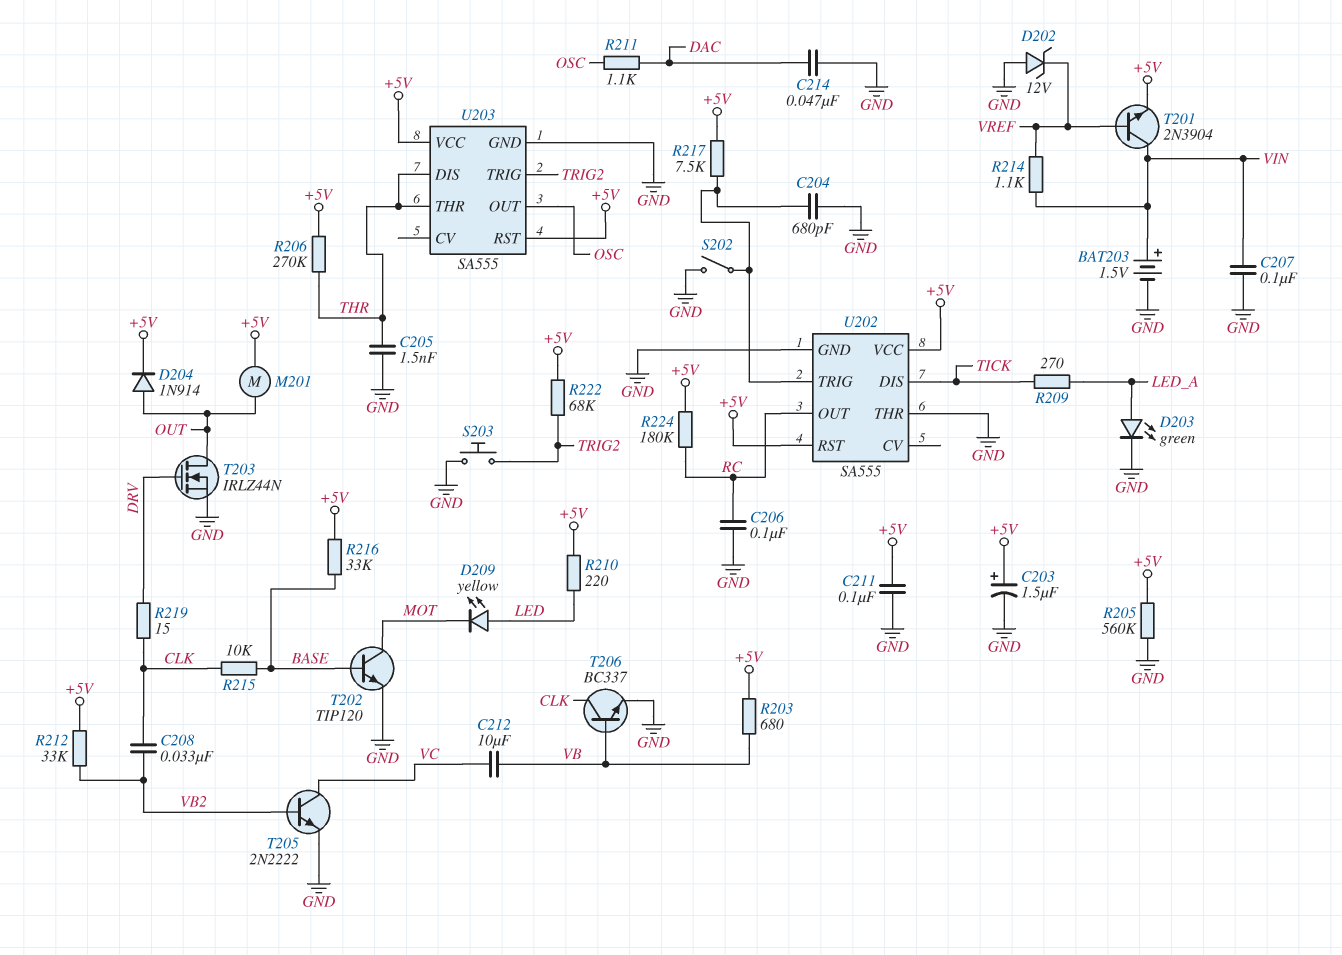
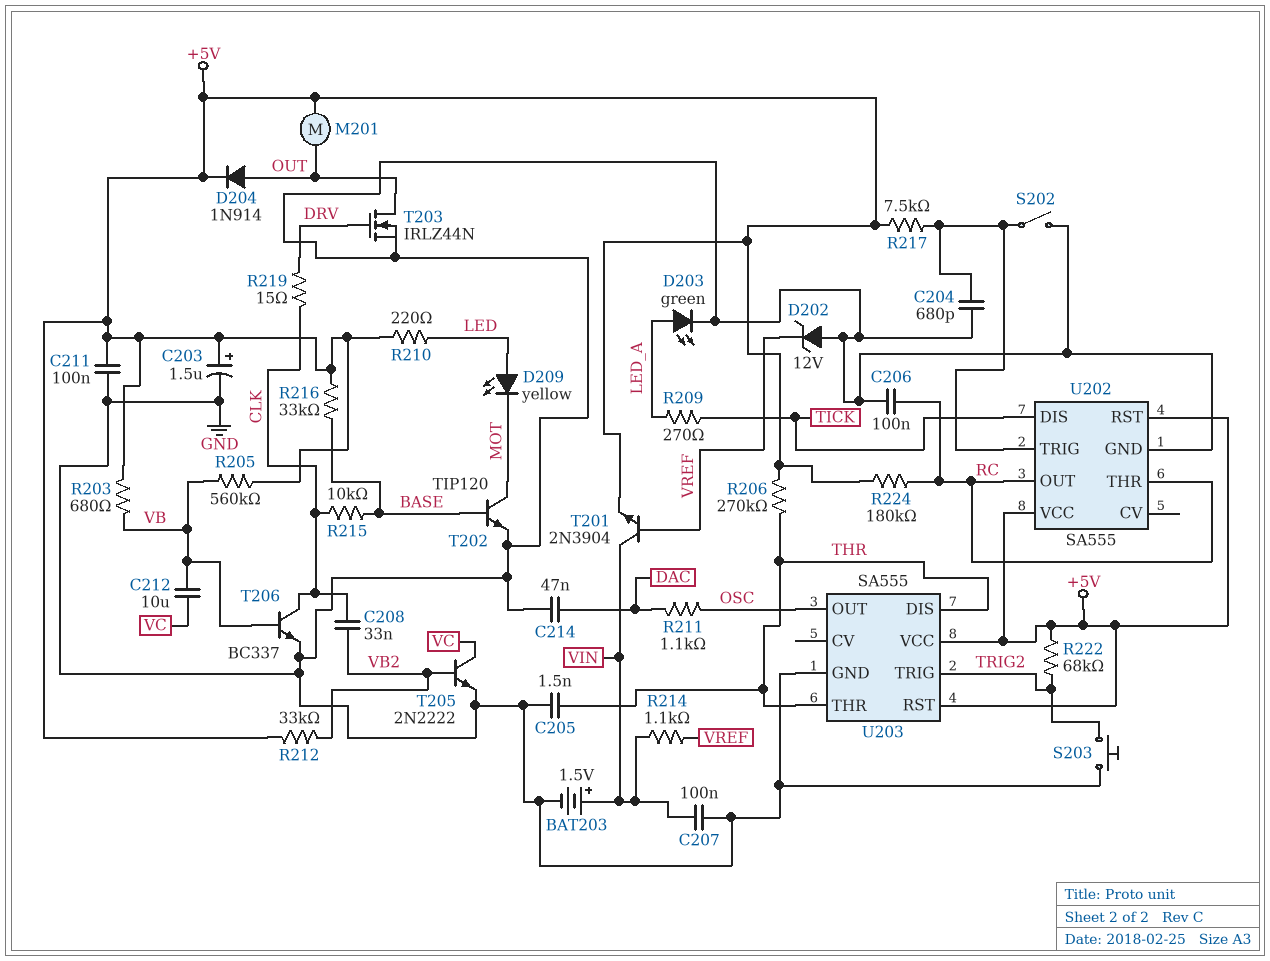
R205: 560k (+5V, GND) -> 560k (+5V, VB)
U202 pin THR: GND -> RC

